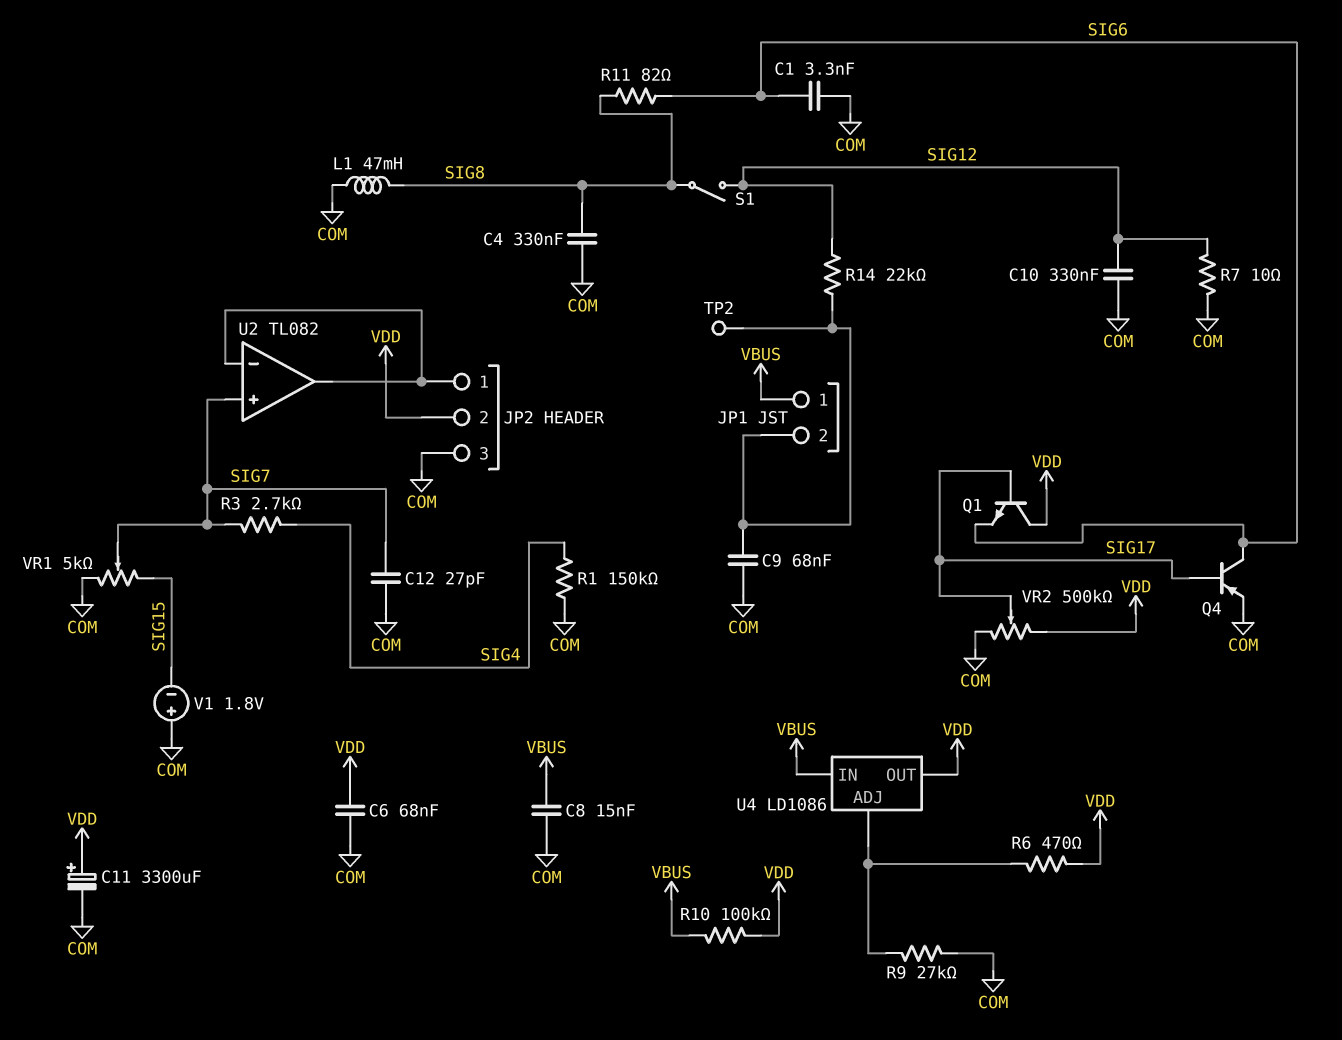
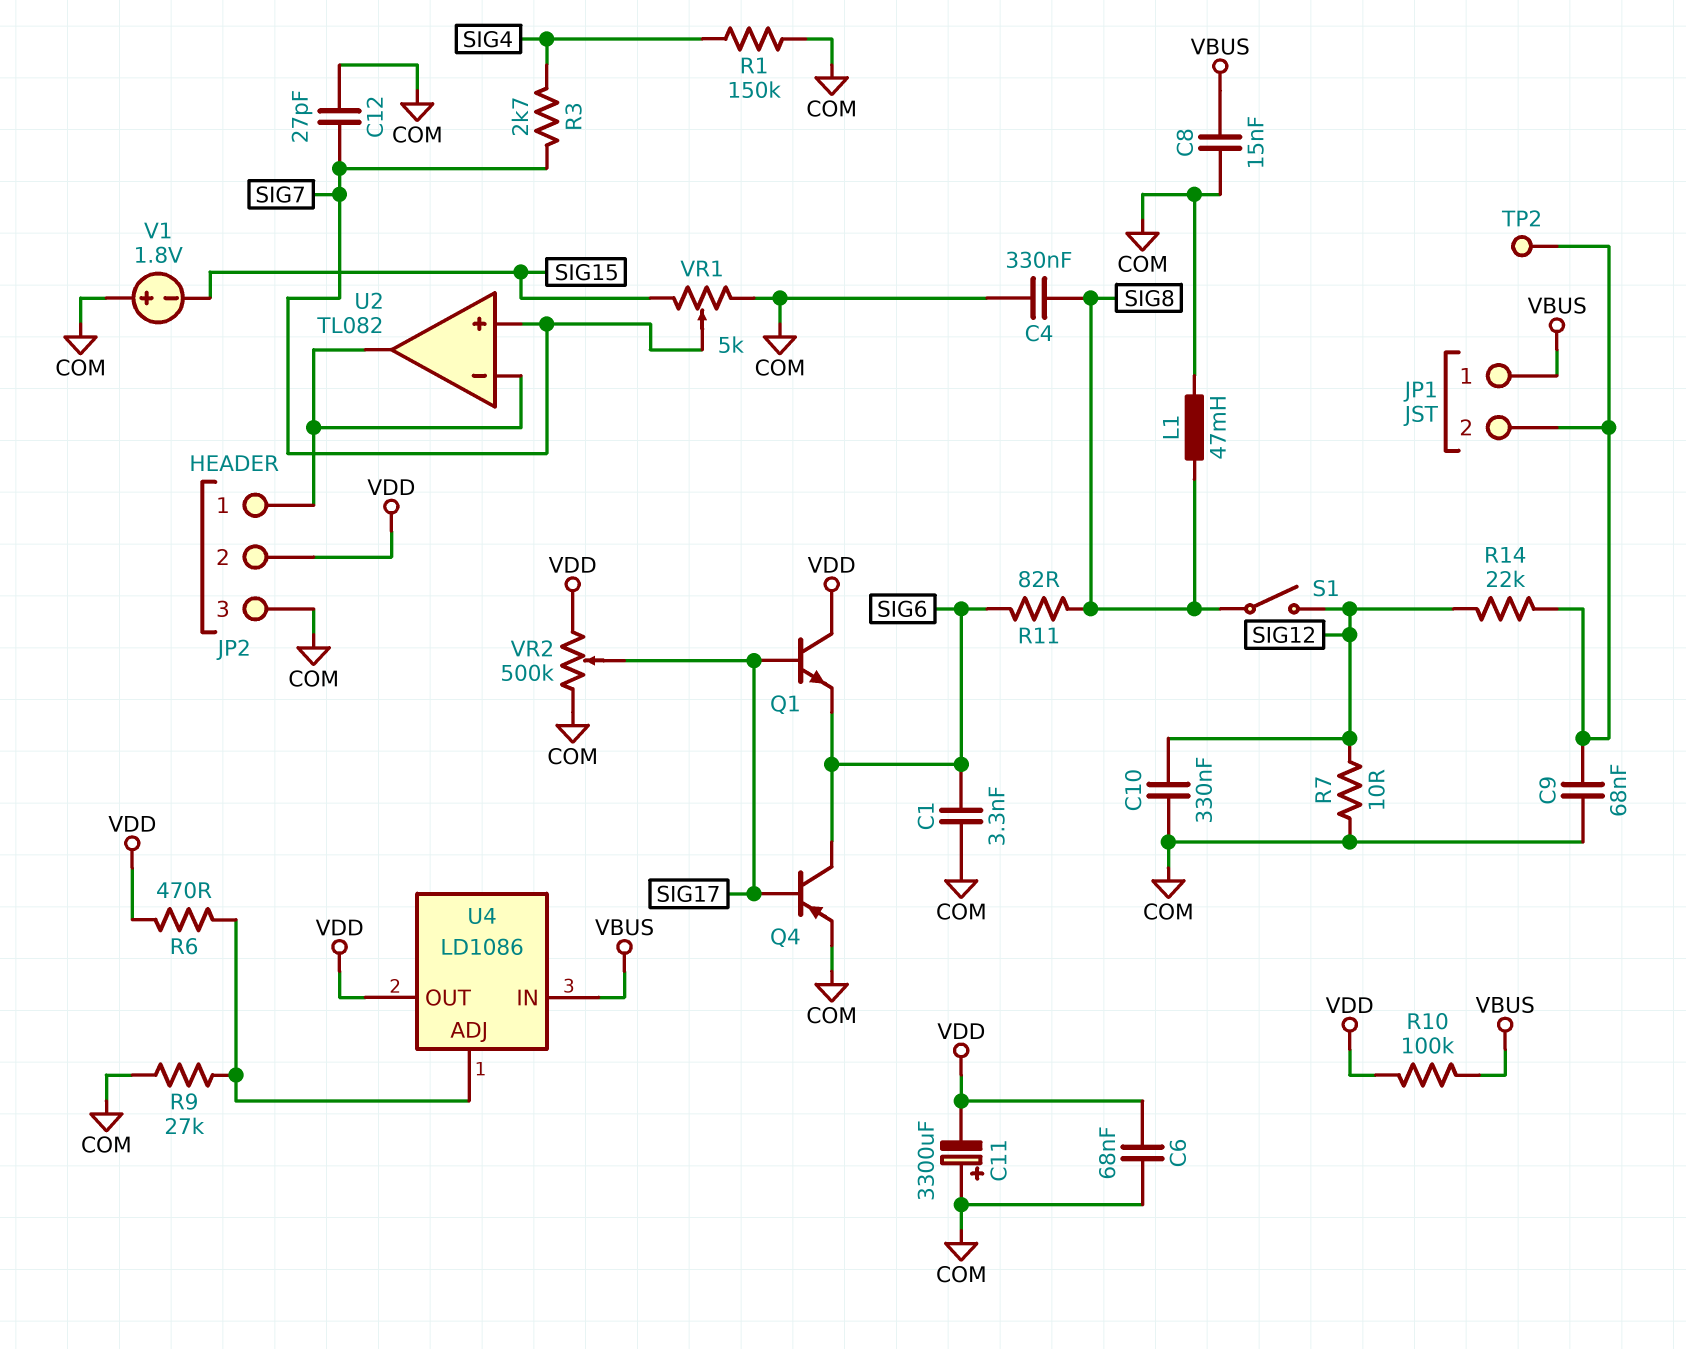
C11: 3300uF (plus VDD, minus COM) -> 3300uF (plus COM, minus VDD)

